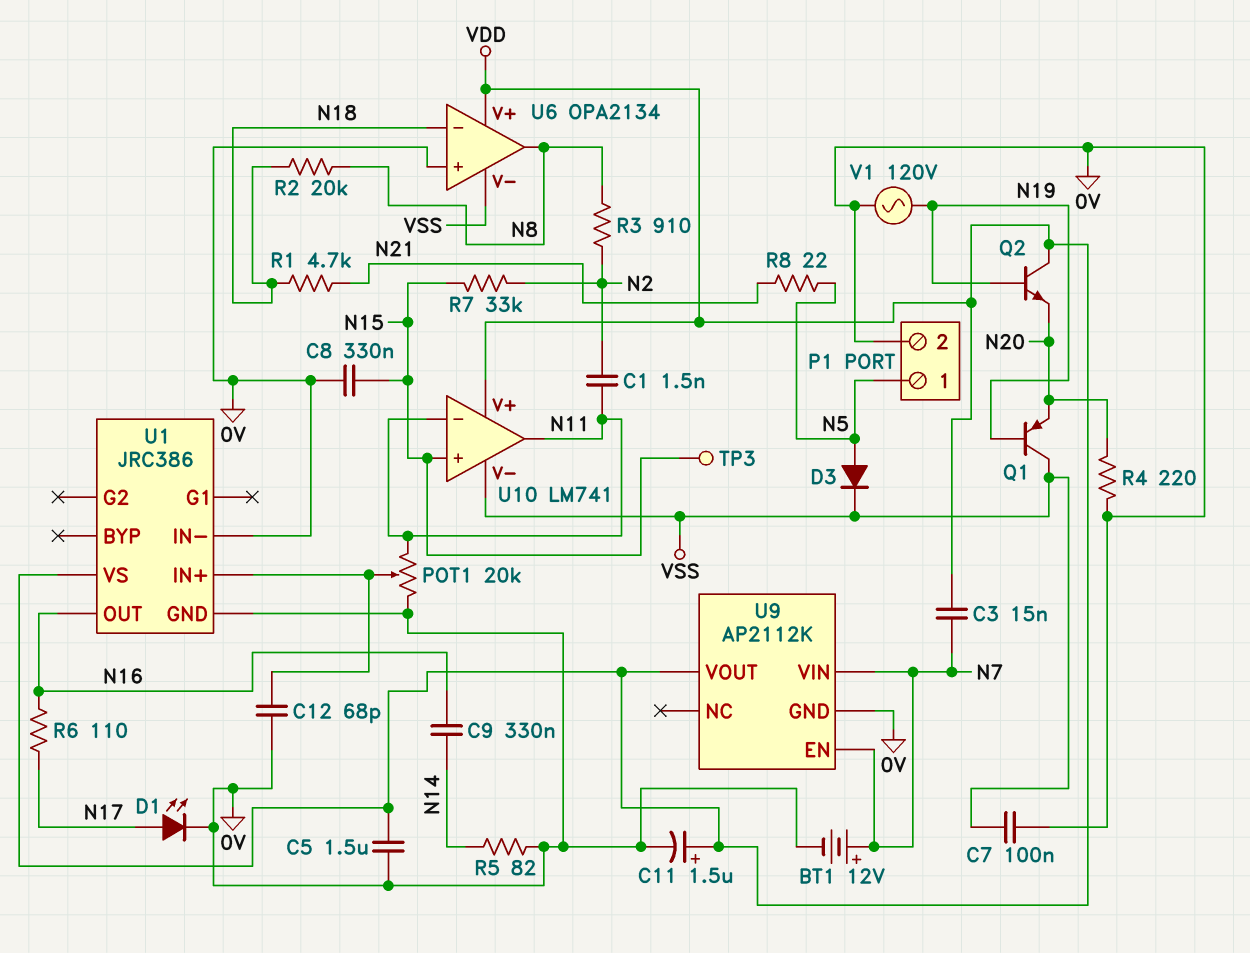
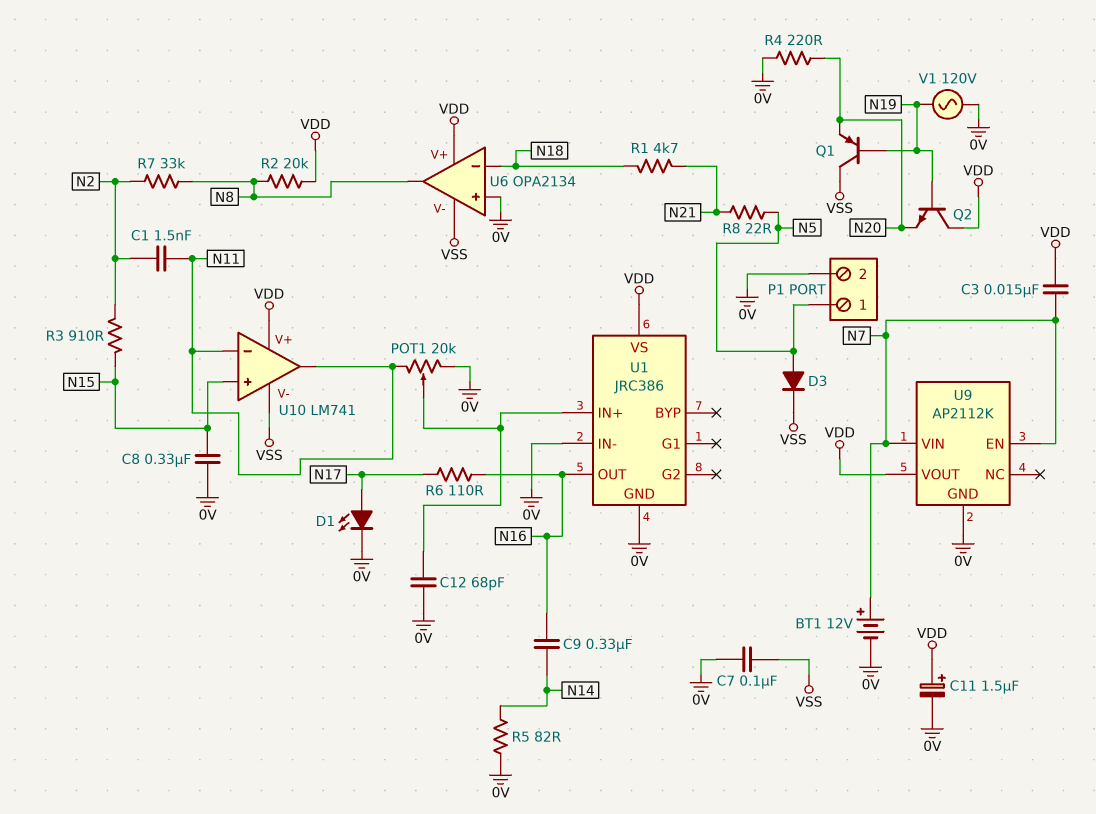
C5: 1.5uF (0V, VDD) -> none
R2: 20k (N8, N18) -> 20k (N8, VDD)
R3: 910 (N2, N8) -> 910 (N2, N15)
R7: 33k (N2, N15) -> 33k (N2, N8)
TP3: test point (N15) -> none

